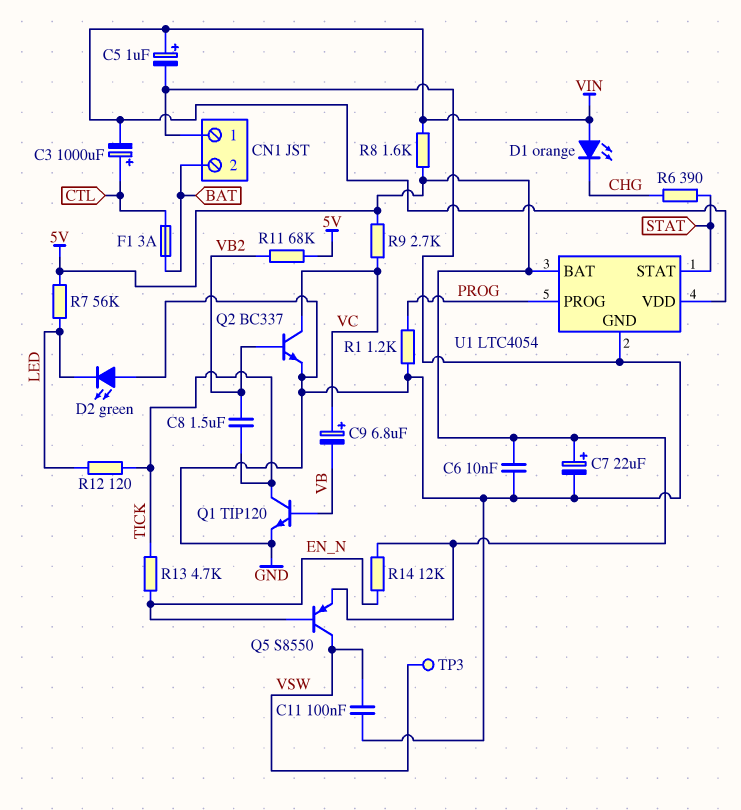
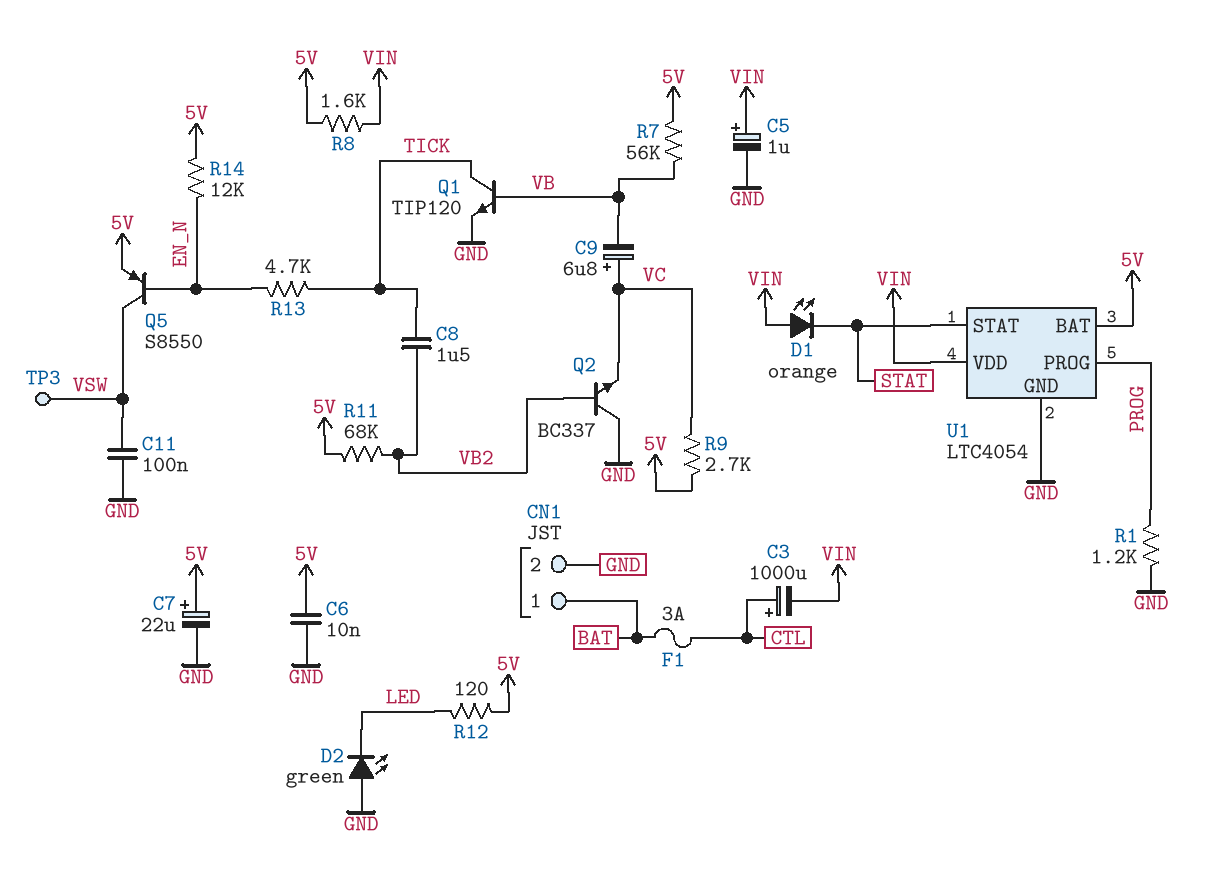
CN1 pin 1: GND -> BAT
CN1 pin 2: BAT -> GND
D1: LED orange (A VIN, K CHG) -> LED orange (A VIN, K STAT)
Q2: NPN BC337 (B VB2, C VC, E GND) -> NPN BC337 (B VB2, C GND, E VC)
R6: 390 (CHG, STAT) -> none
R7: 56k (5V, LED) -> 56k (5V, VB)
R12: 120 (LED, TICK) -> 120 (5V, LED)

